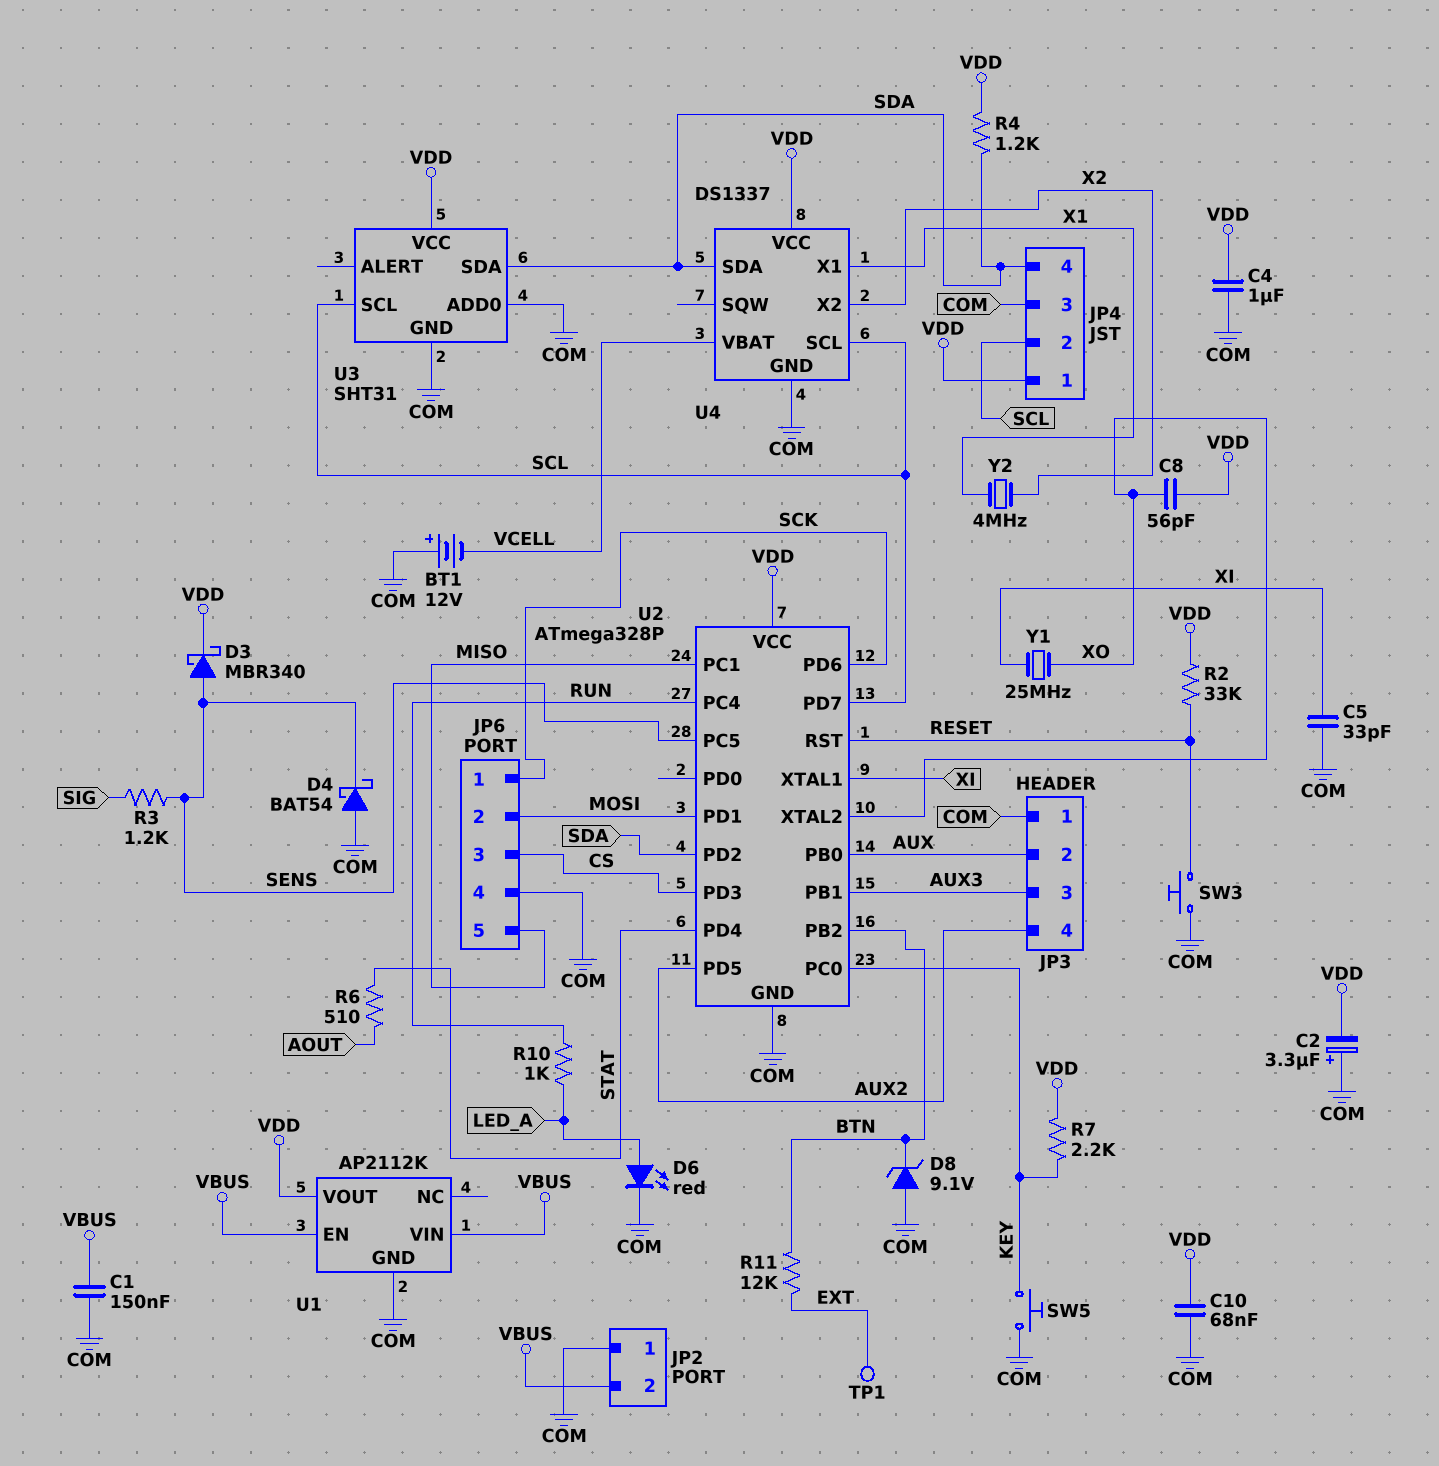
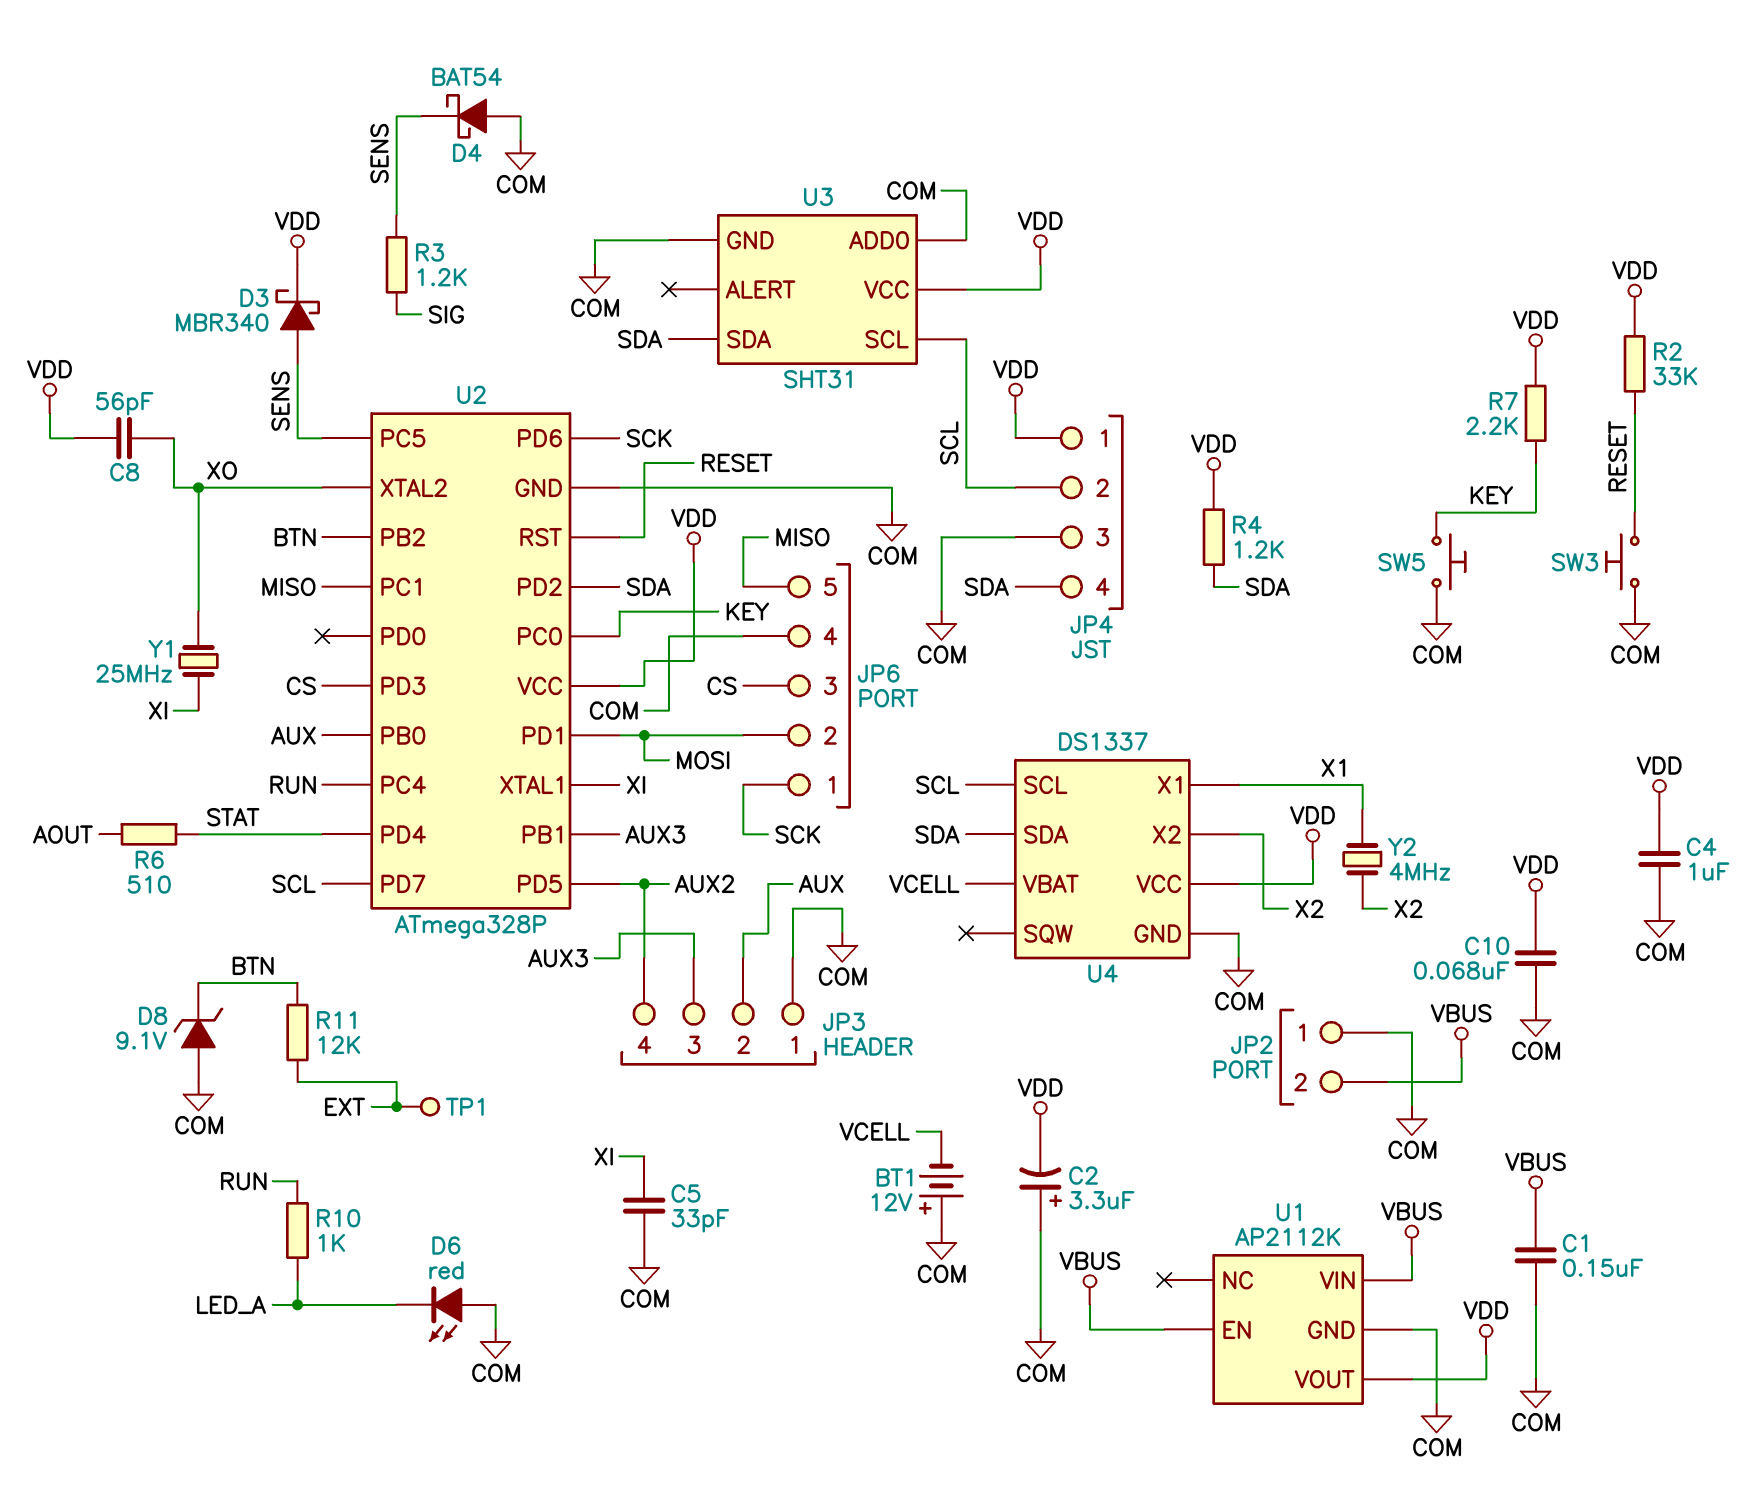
D6: LED red (A LED_A, K COM) -> LED red (A COM, K LED_A)

